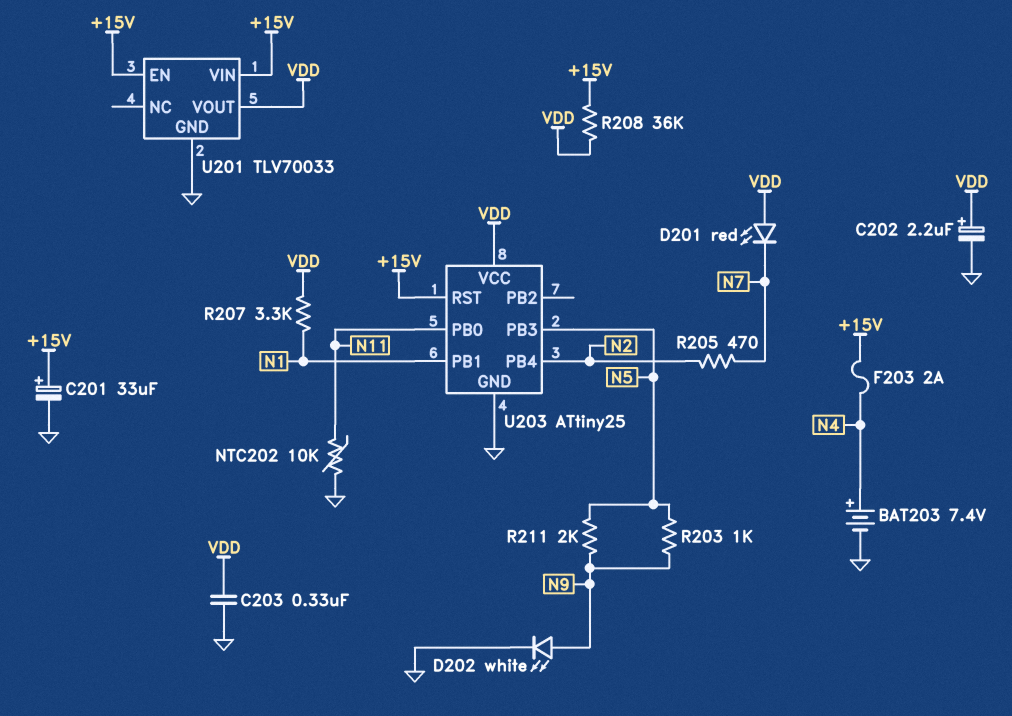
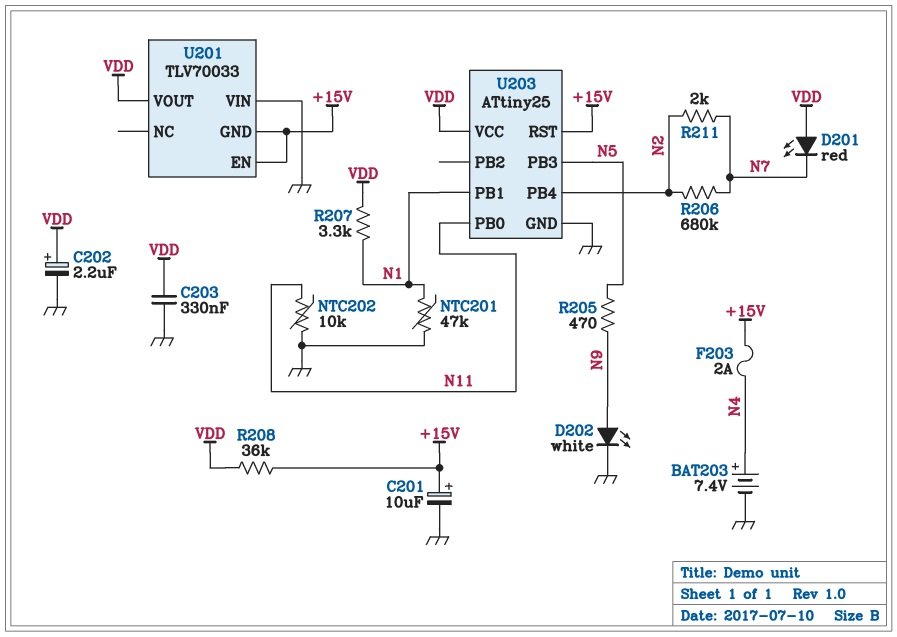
C201: 33uF (plus +15V, minus GND) -> 10uF (plus +15V, minus GND)
NTC201: none -> 47k (GND, N1)
R203: 1k (N5, N9) -> none
R205: 470 (N2, N7) -> 470 (N5, N9)
R206: none -> 680k (N2, N7)
R211: 2k (N5, N9) -> 2k (N2, N7)
U201 pin GND: GND -> +15V
U201 pin VIN: +15V -> GND

